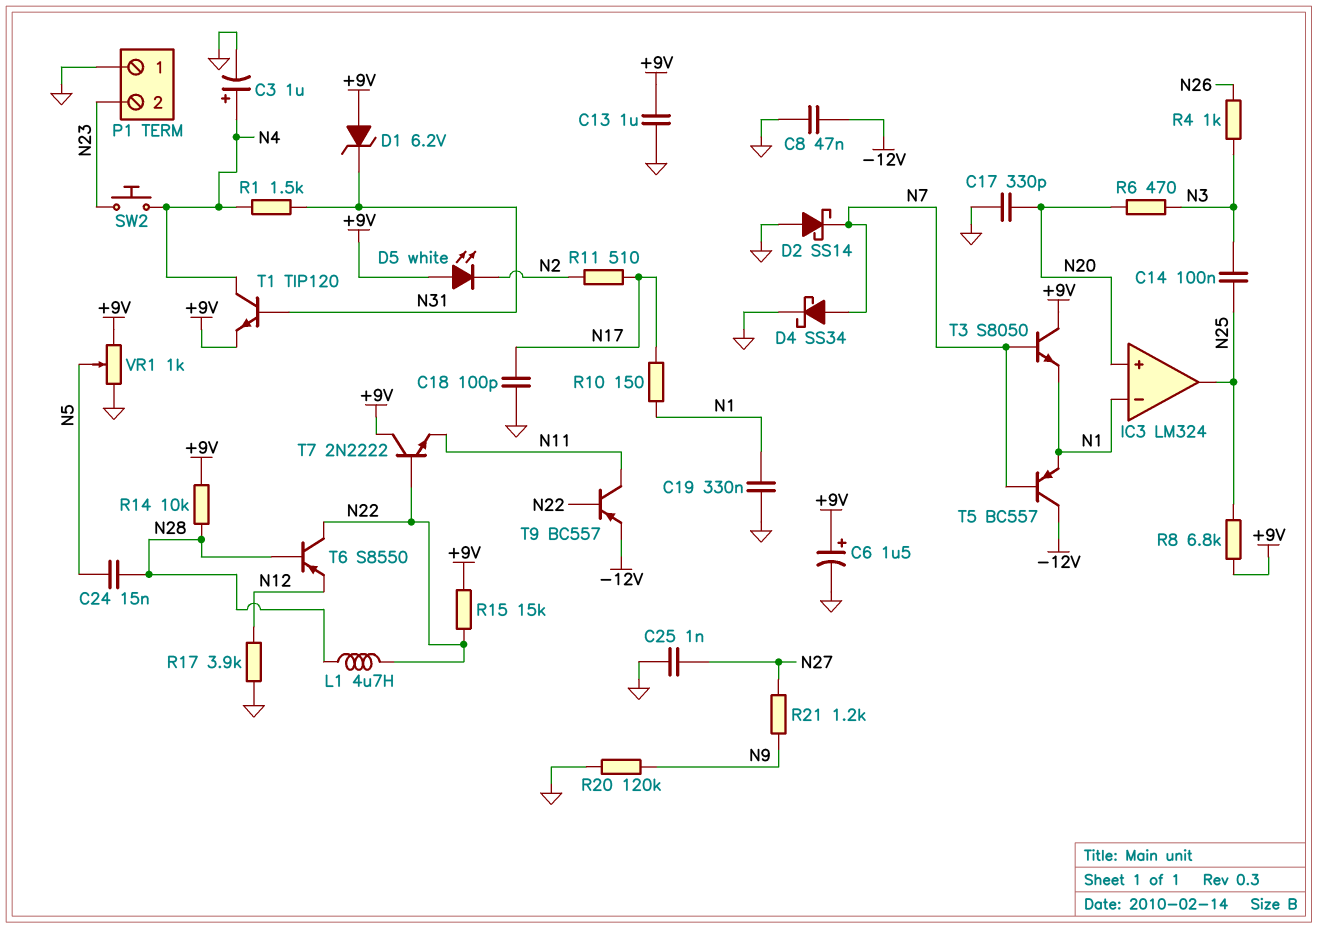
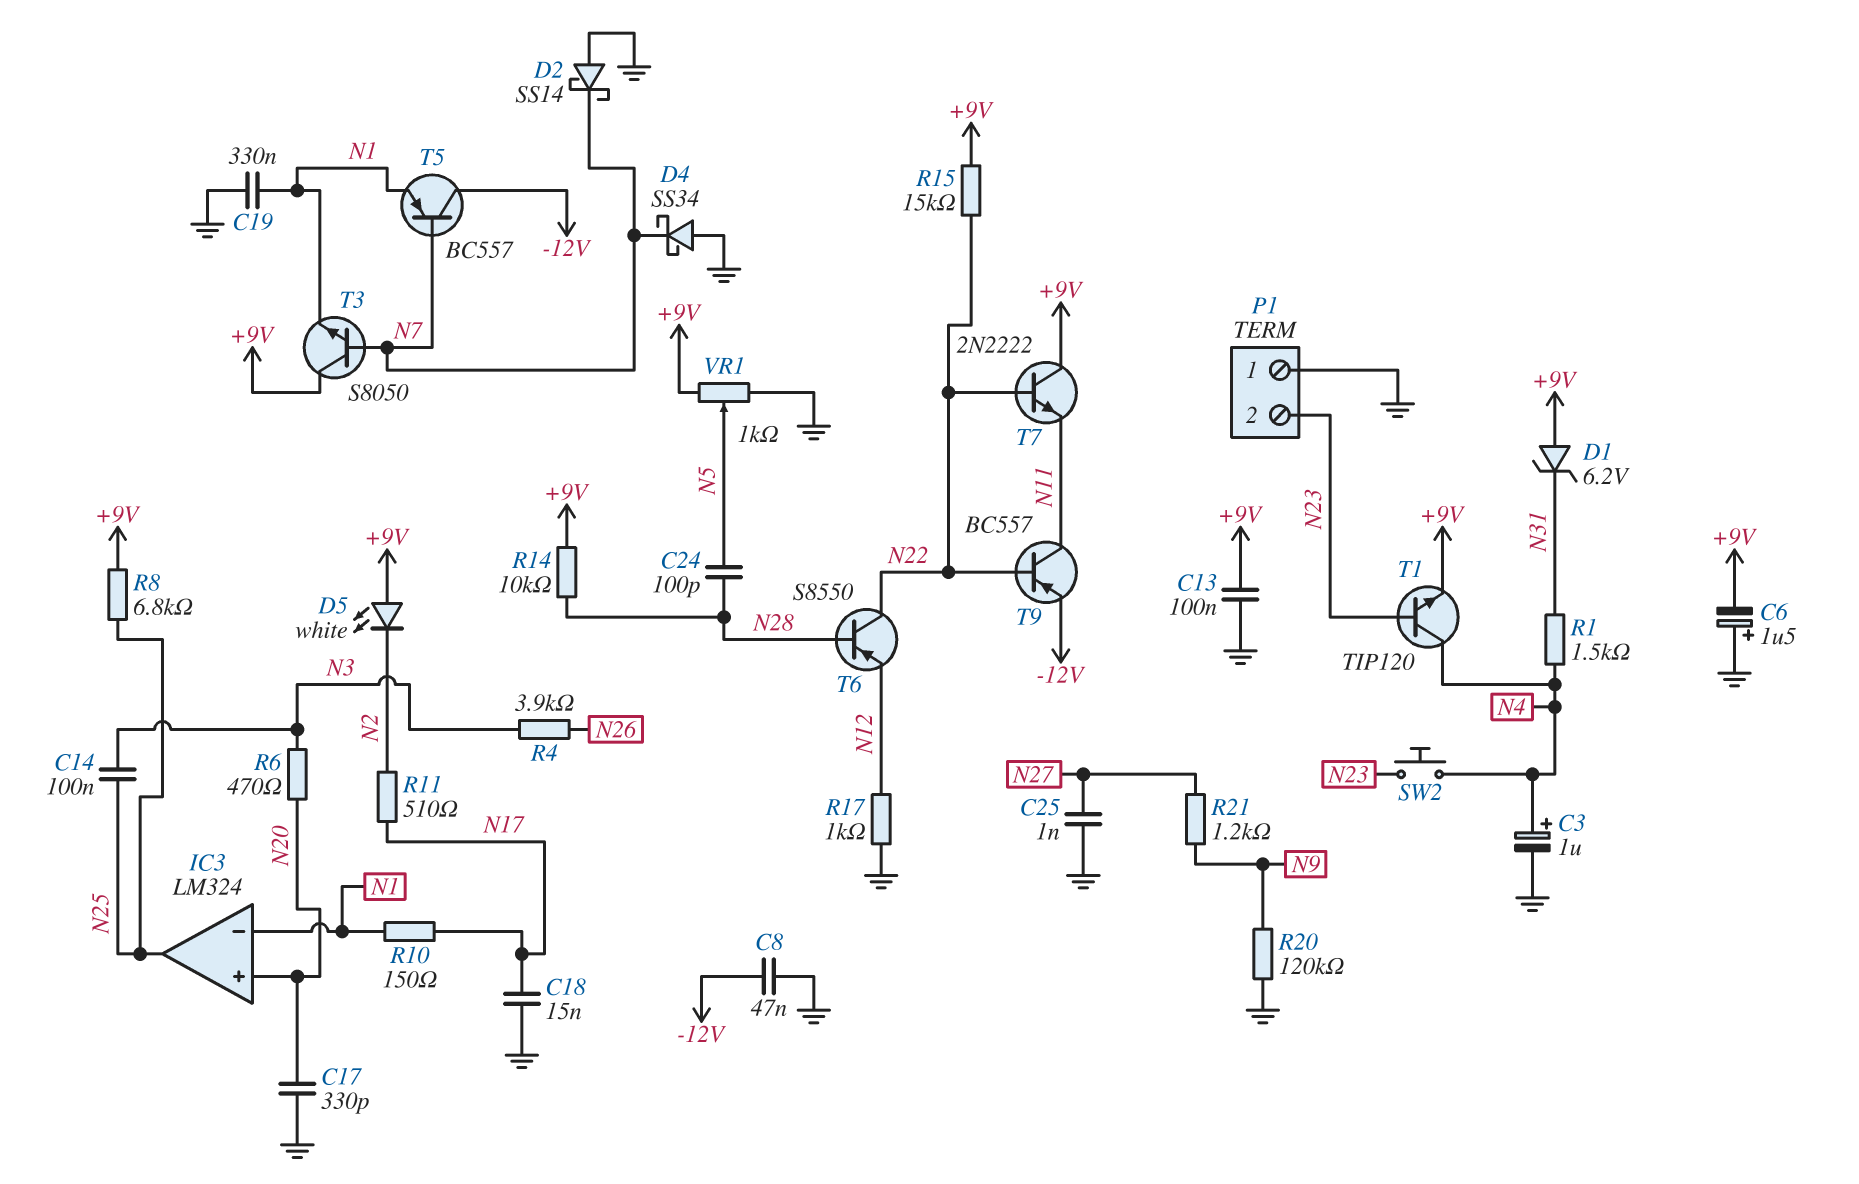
C6: 1.5uF (plus +9V, minus GND) -> 1.5uF (plus GND, minus +9V)
C13: 1uF (+9V, GND) -> 100nF (+9V, GND)
C18: 100pF (GND, N17) -> 15nF (GND, N17)
C24: 15nF (N5, N28) -> 100pF (N5, N28)
D4: schottky SS34 (A N7, K GND) -> schottky SS34 (A GND, K N7)
L1: 4.7uH (N22, N28) -> none
R4: 1k (N3, N26) -> 3.9k (N3, N26)
R17: 3.9k (GND, N12) -> 1k (GND, N12)
T1: NPN TIP120 (B N31, C N4, E +9V) -> NPN TIP120 (B N23, C N4, E +9V)

